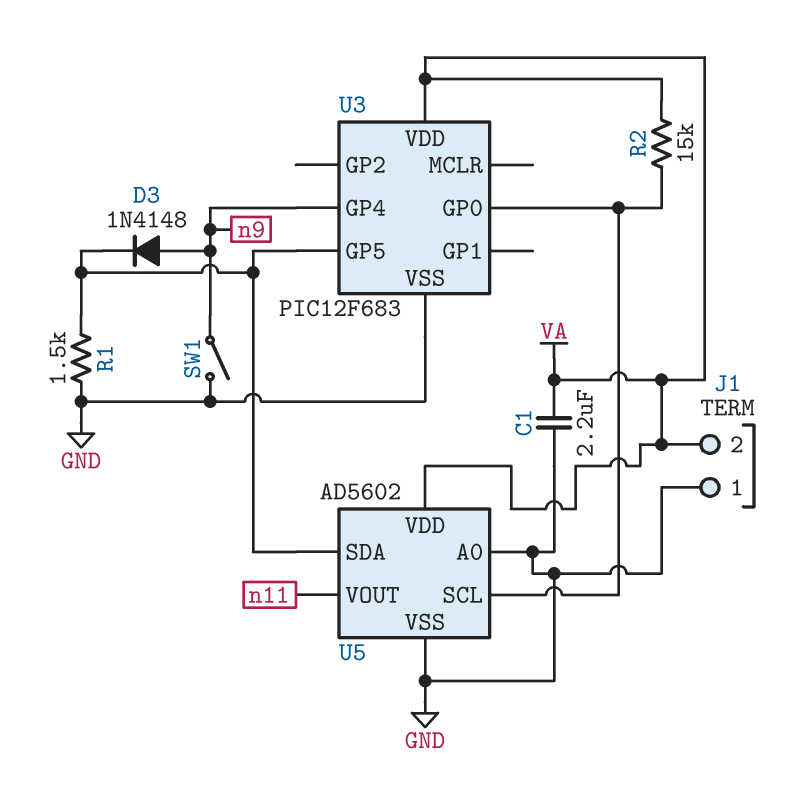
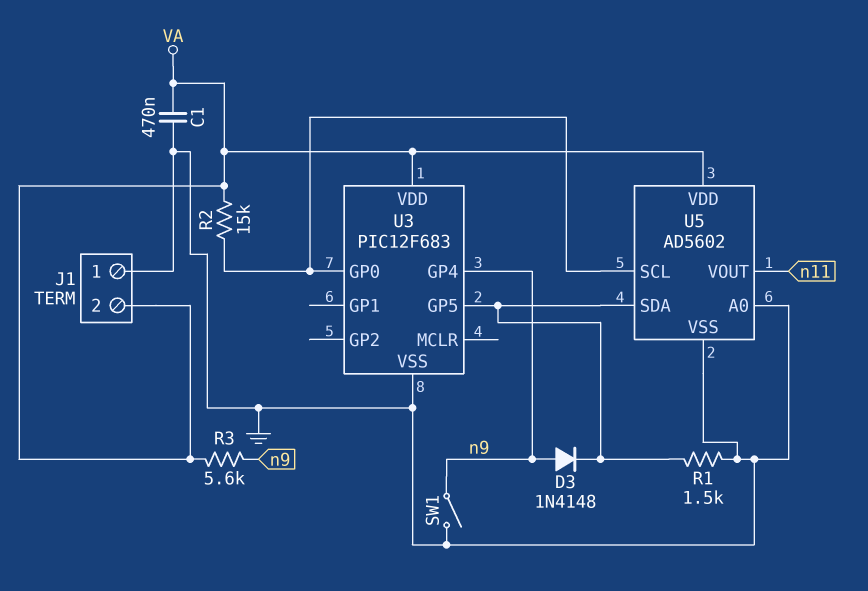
C1: 2.2uF (GND, VA) -> 470nF (GND, VA)
R3: none -> 5.6k (VA, n9)

